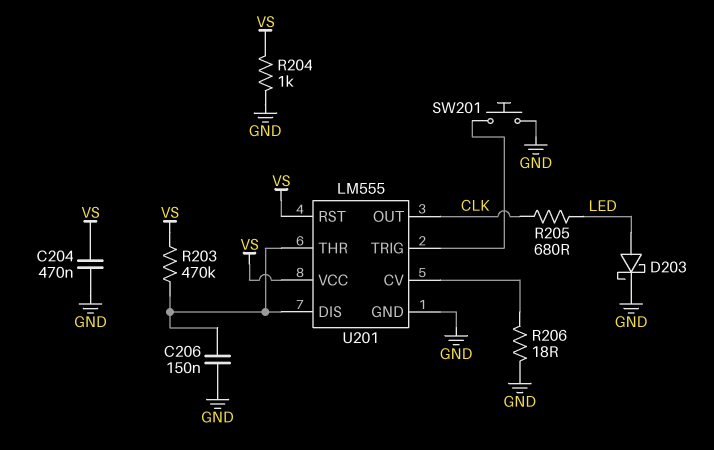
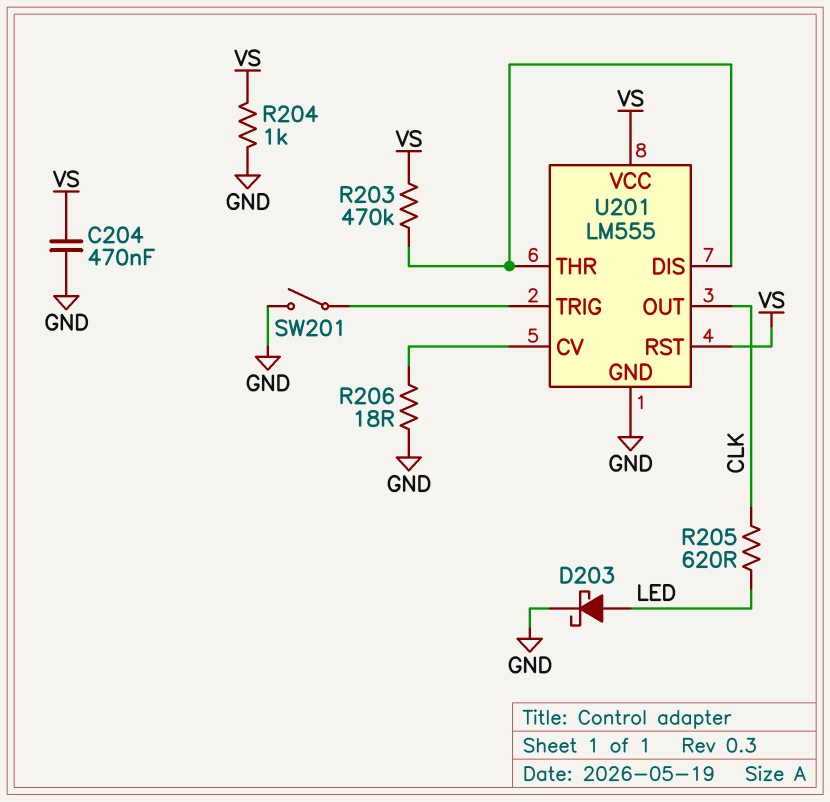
C206: 150nF (GND, U201/DIS) -> none
R205: 680 (CLK, LED) -> 620 (CLK, LED)
SW201: button (GND, U201/TRIG) -> switch (GND, U201/TRIG)

